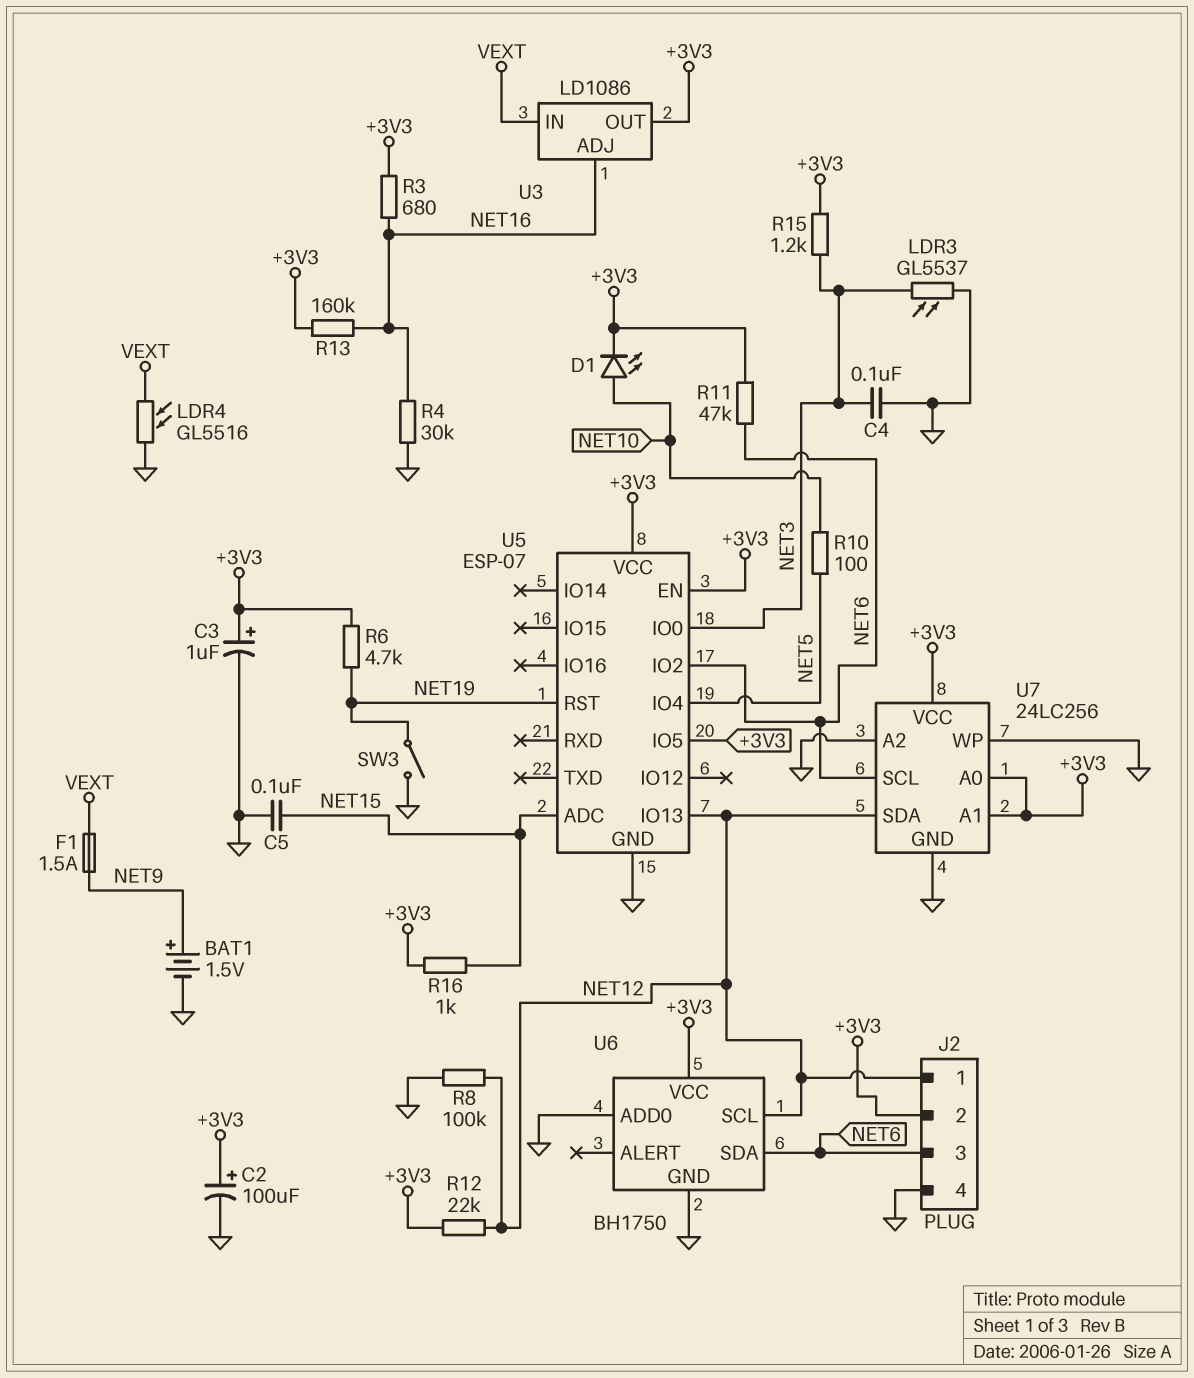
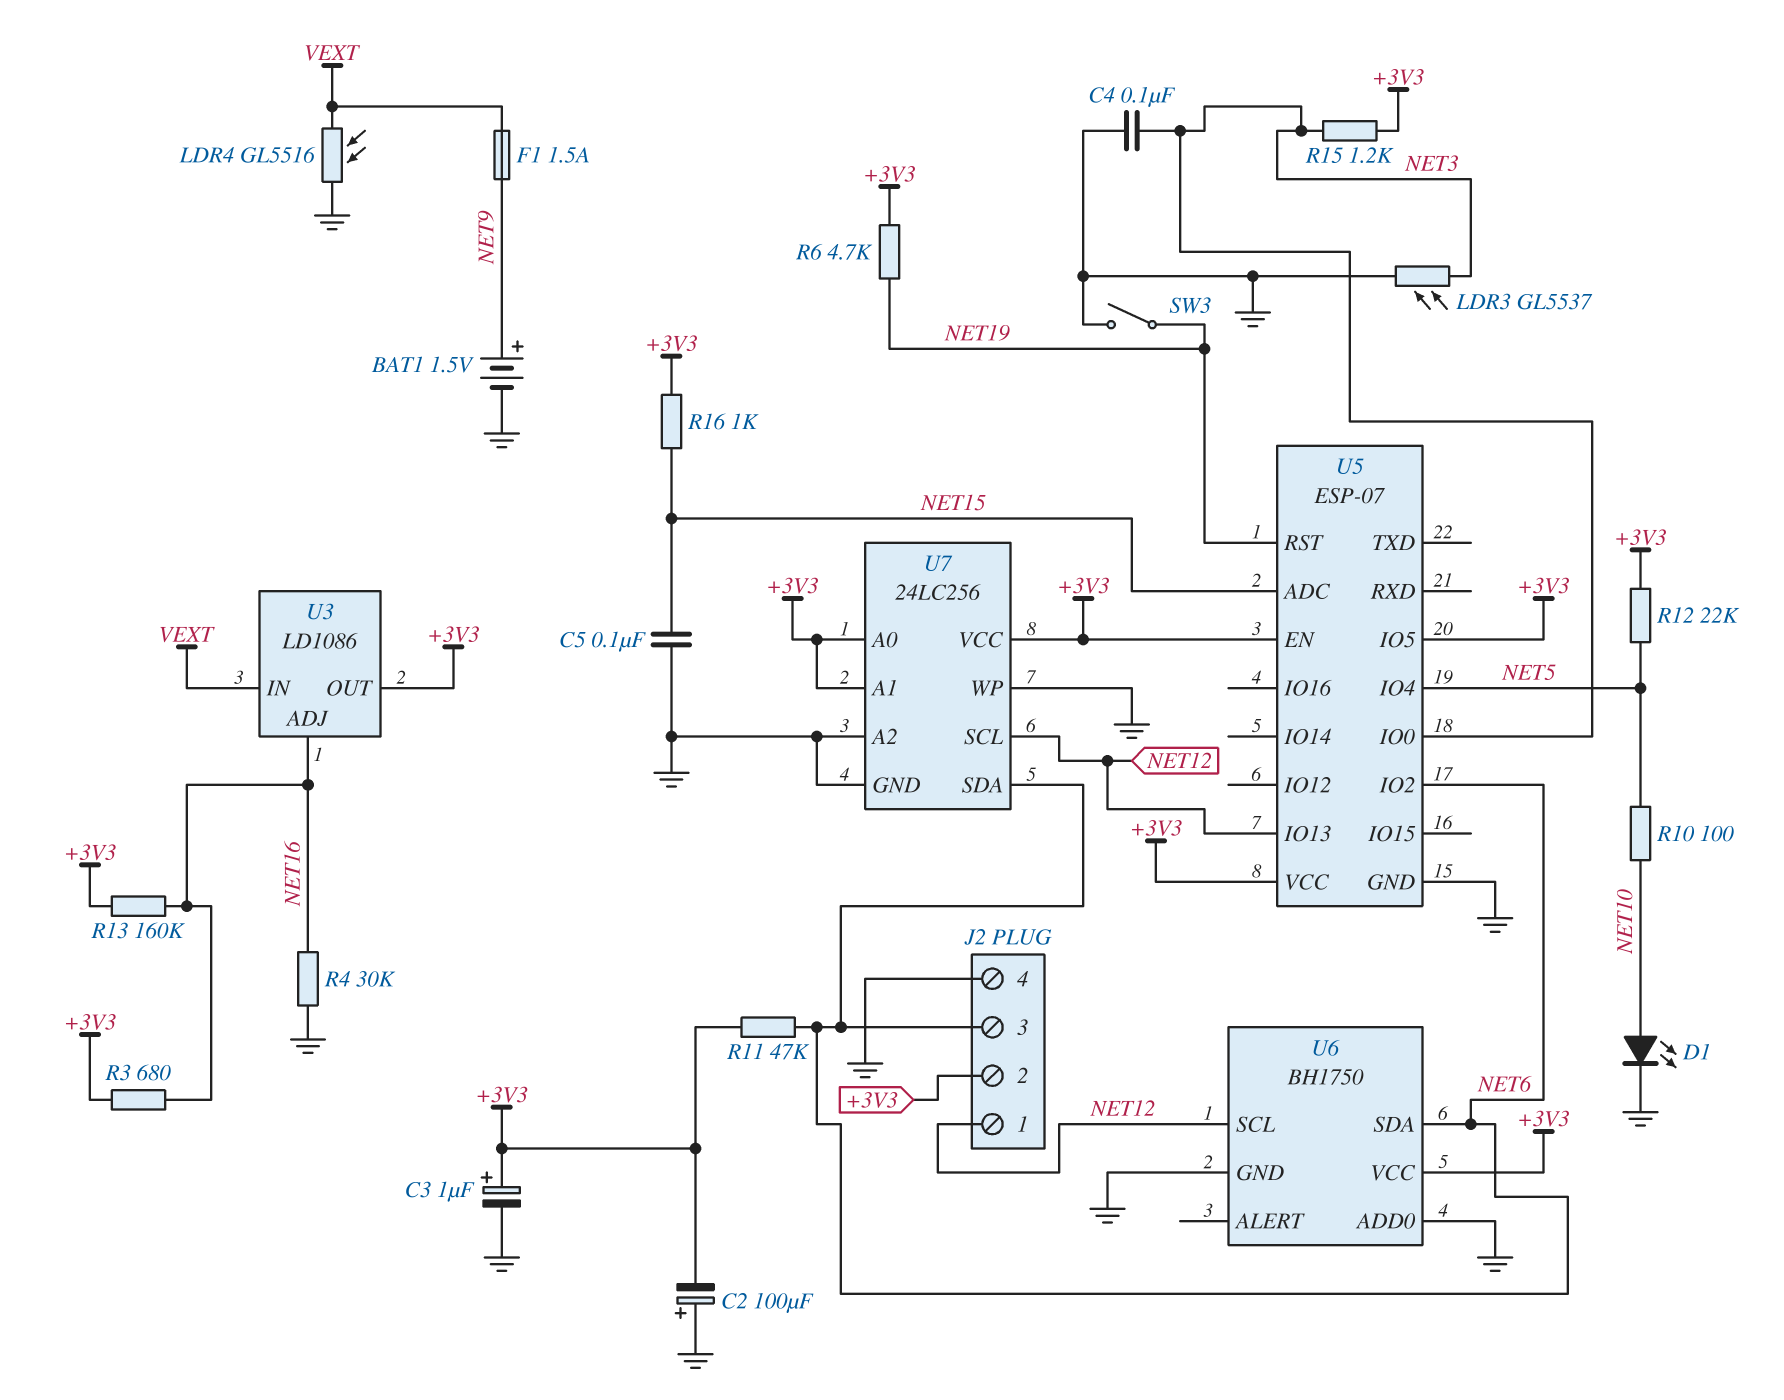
C2: 100uF (plus +3V3, minus GND) -> 100uF (plus GND, minus +3V3)
D1: LED (A NET10, K +3V3) -> LED (A NET10, K GND)
R8: 100k (GND, NET12) -> none
R12: 22k (+3V3, NET12) -> 22k (+3V3, NET5)
U7 pin SCL: NET6 -> NET12
U7 pin SDA: NET12 -> NET6

